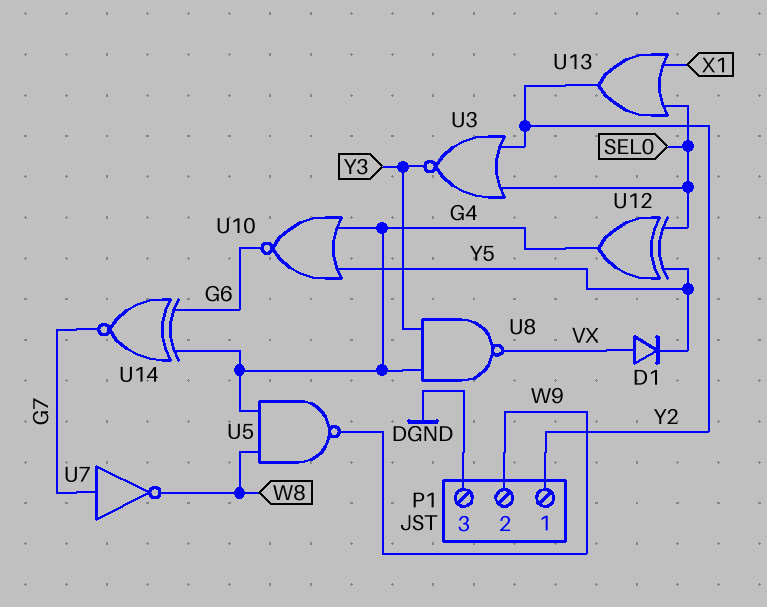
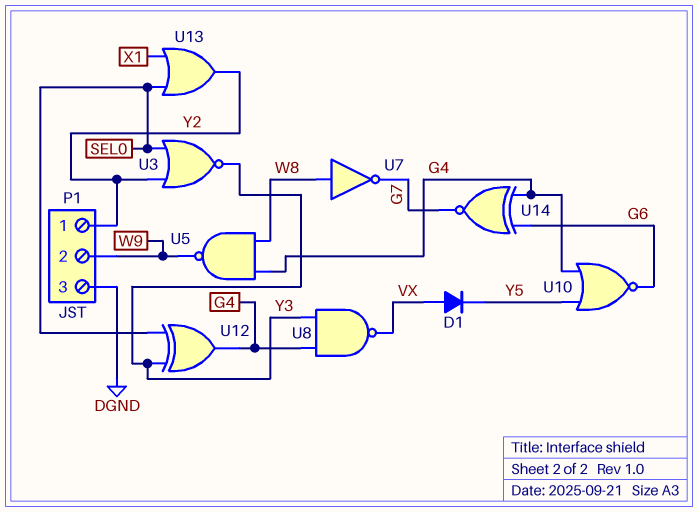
U7: NOT (in G7, out W8) -> NOT (in W8, out G7)
U12: XOR (in SEL0, in Y5, out G4) -> XOR (in SEL0, in Y3, out G4)

